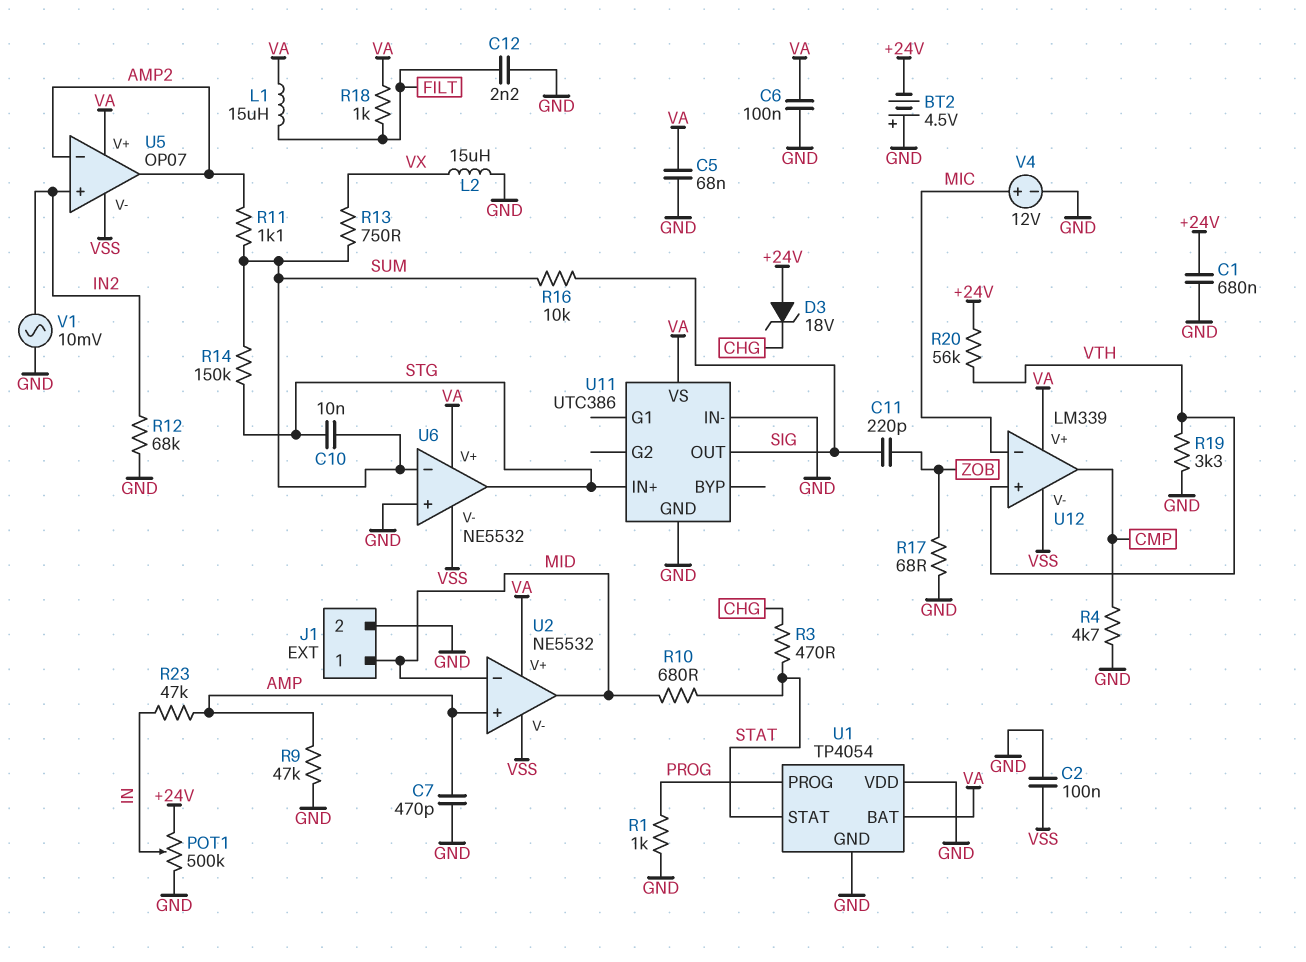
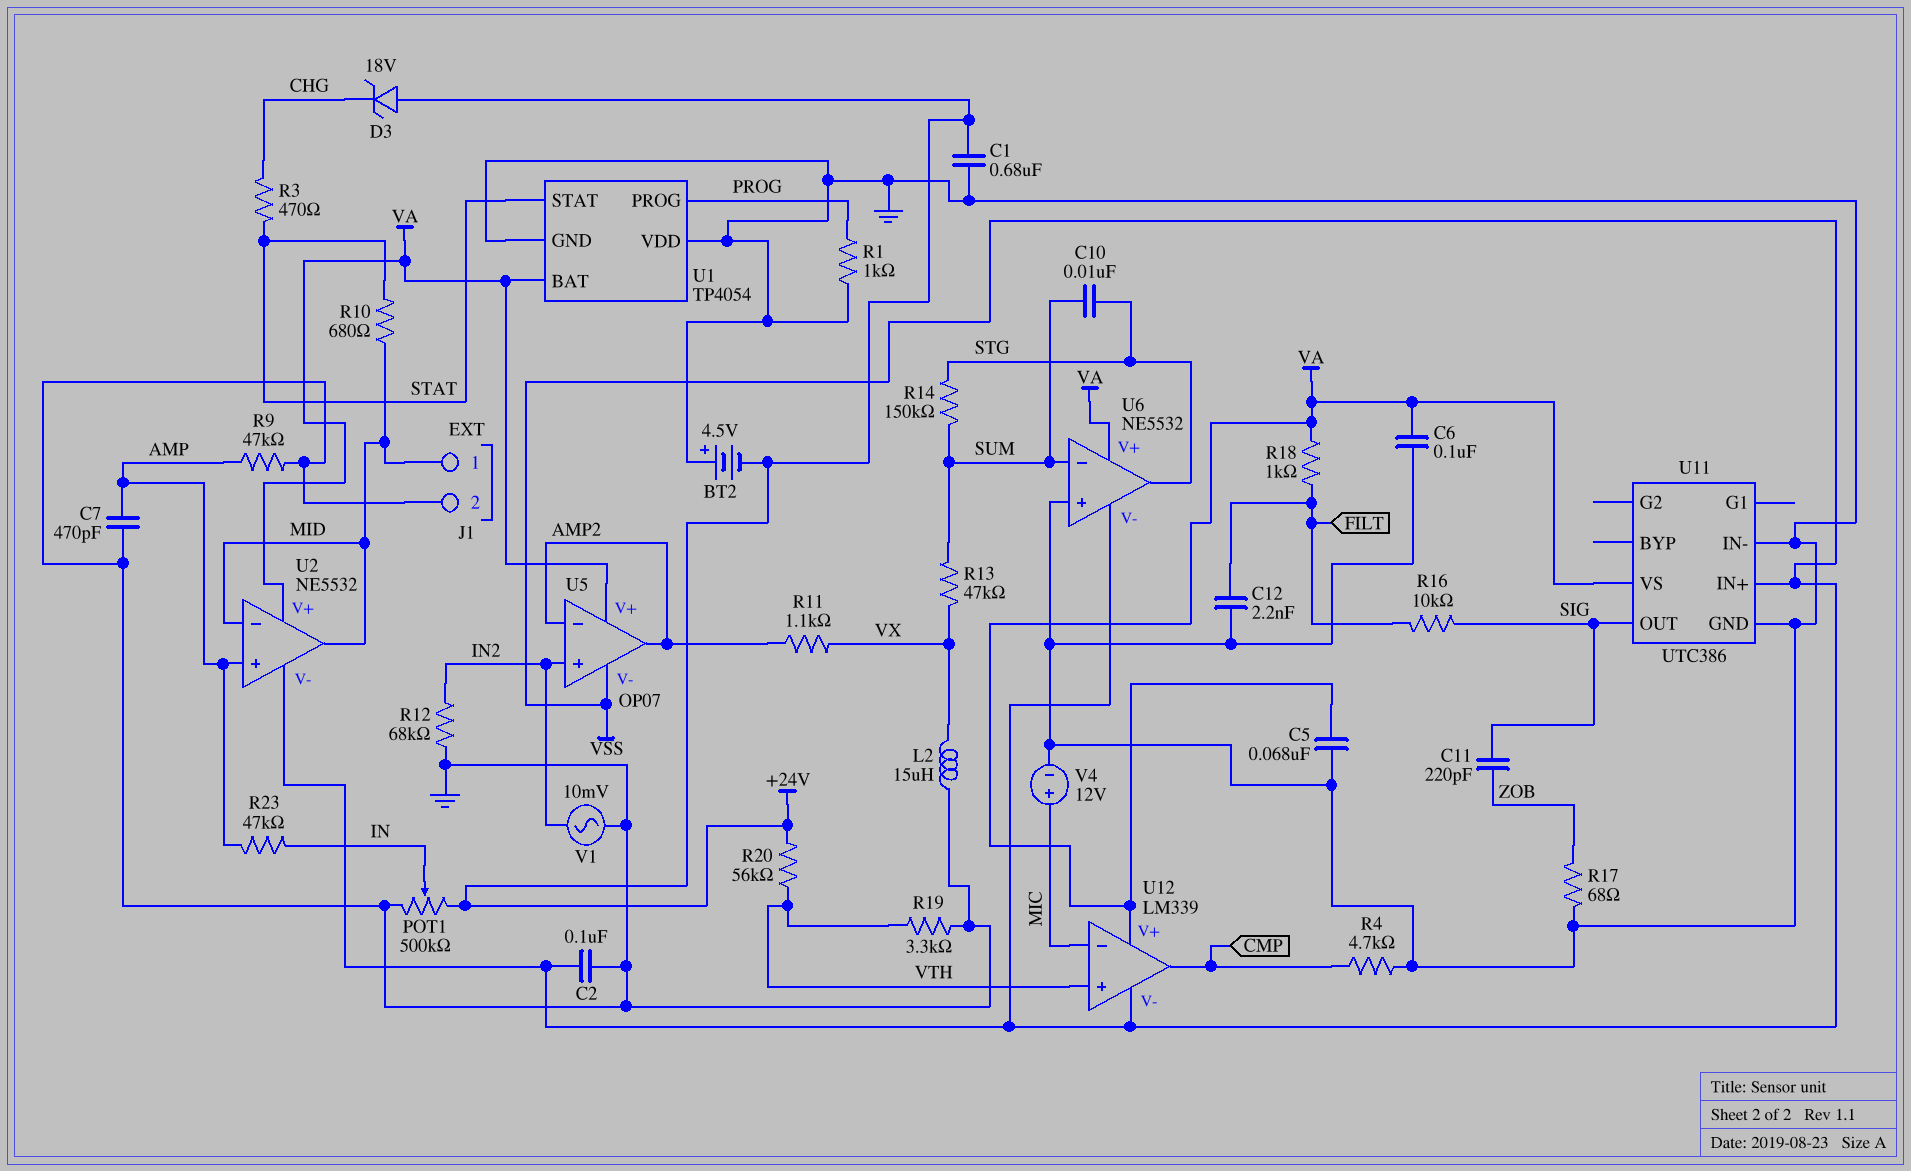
L1: 15uH (FILT, VA) -> none
R11: 1.1k (AMP2, SUM) -> 1.1k (AMP2, VX)
R13: 750 (SUM, VX) -> 47k (SUM, VX)
R16: 10k (SIG, SUM) -> 10k (FILT, SIG)
U11 pin IN+: STG -> VSS

